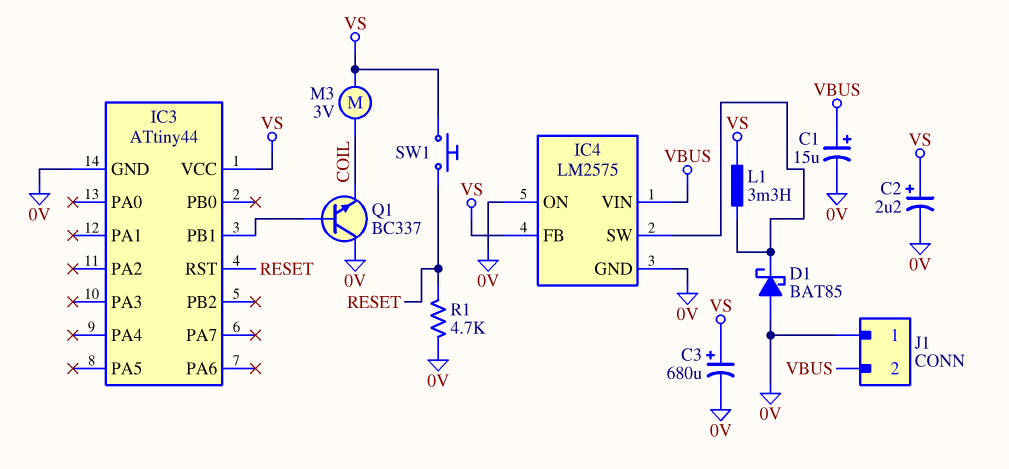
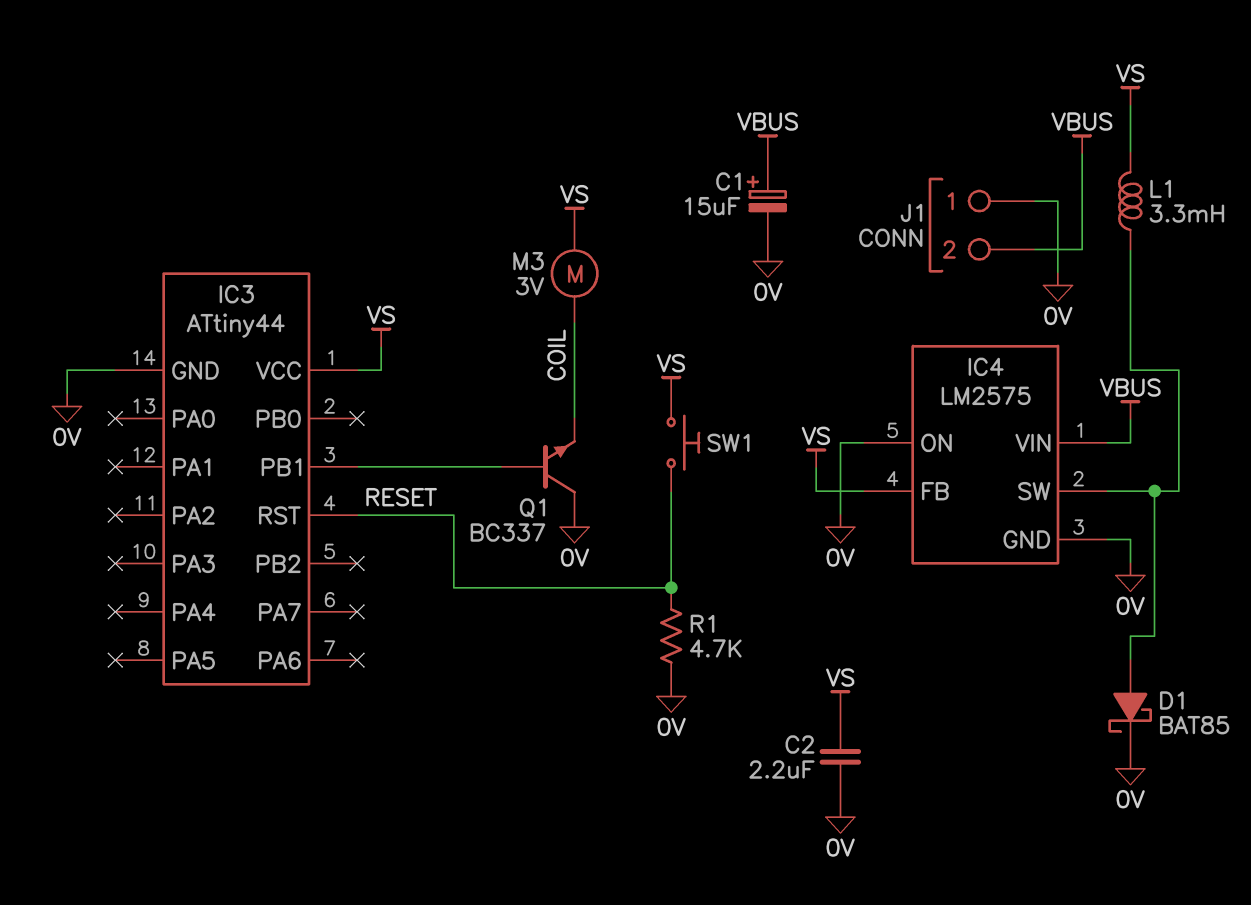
C2: 2.2uF (plus VS, minus 0V) -> 2.2uF (0V, VS)
C3: 680uF (plus VS, minus 0V) -> none
D1: schottky BAT85 (A 0V, K IC4/SW) -> schottky BAT85 (A IC4/SW, K 0V)

